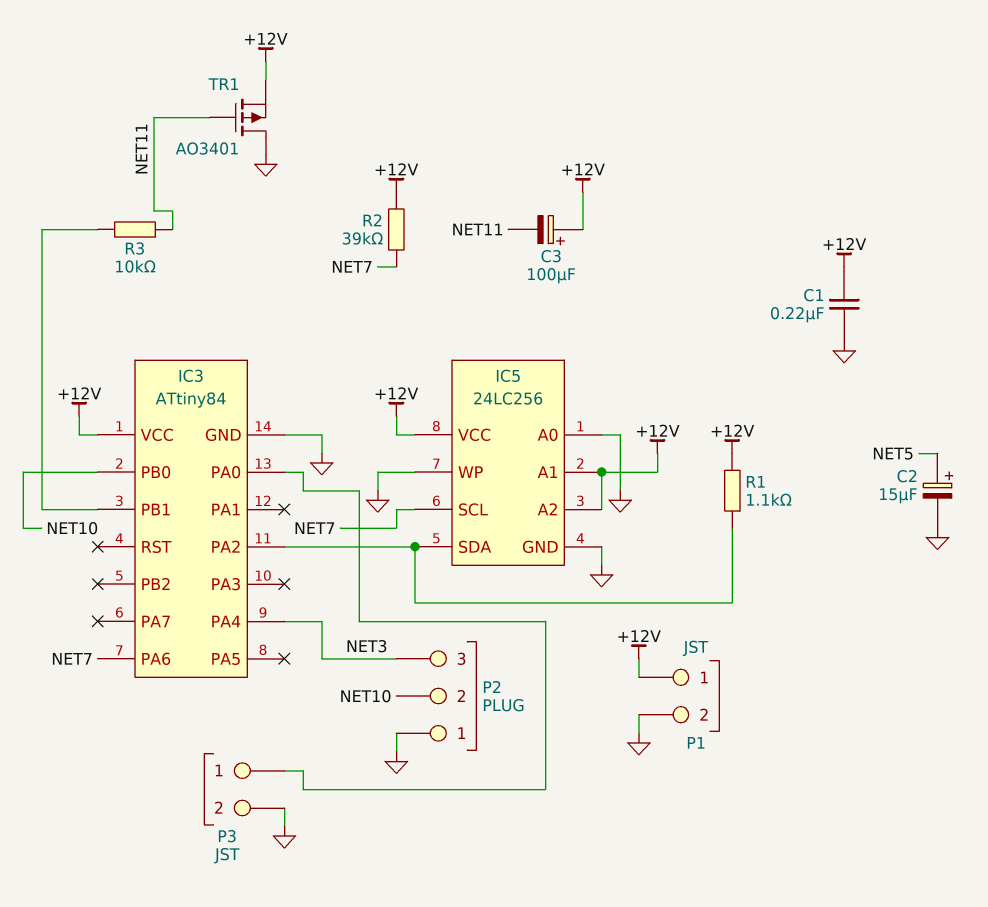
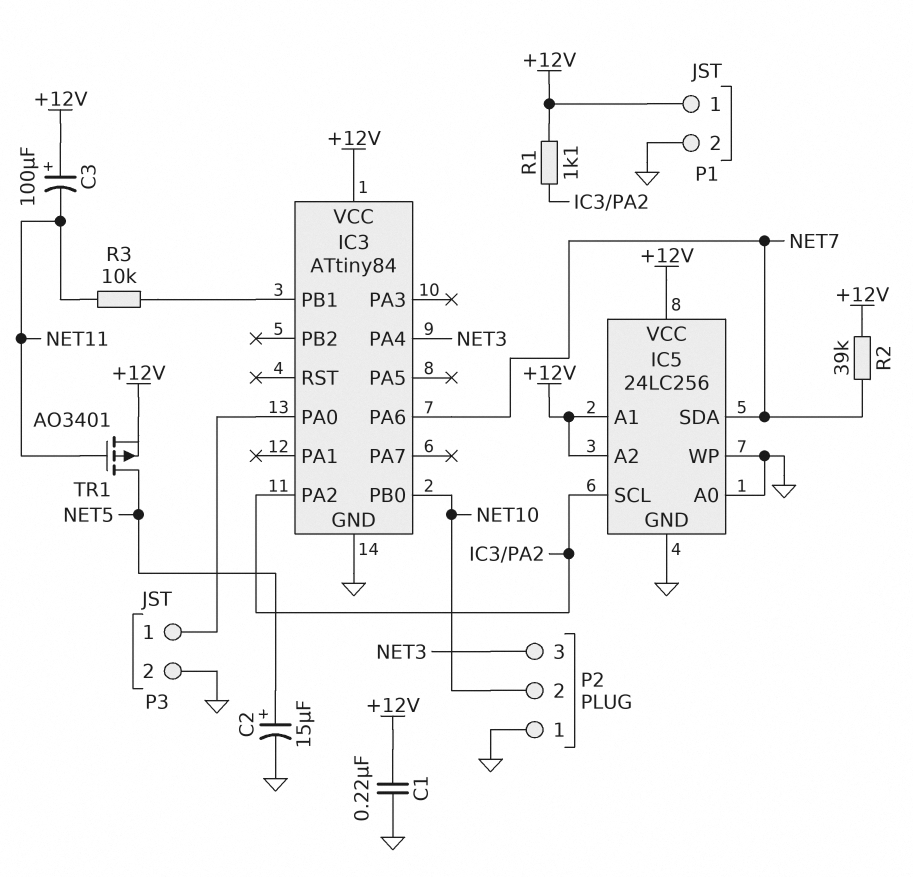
IC5 pin SCL: NET7 -> IC3/PA2
IC5 pin SDA: IC3/PA2 -> NET7
TR1: PMOS AO3401 (G NET11, D GND, S +12V) -> PMOS AO3401 (G NET11, D NET5, S +12V)

